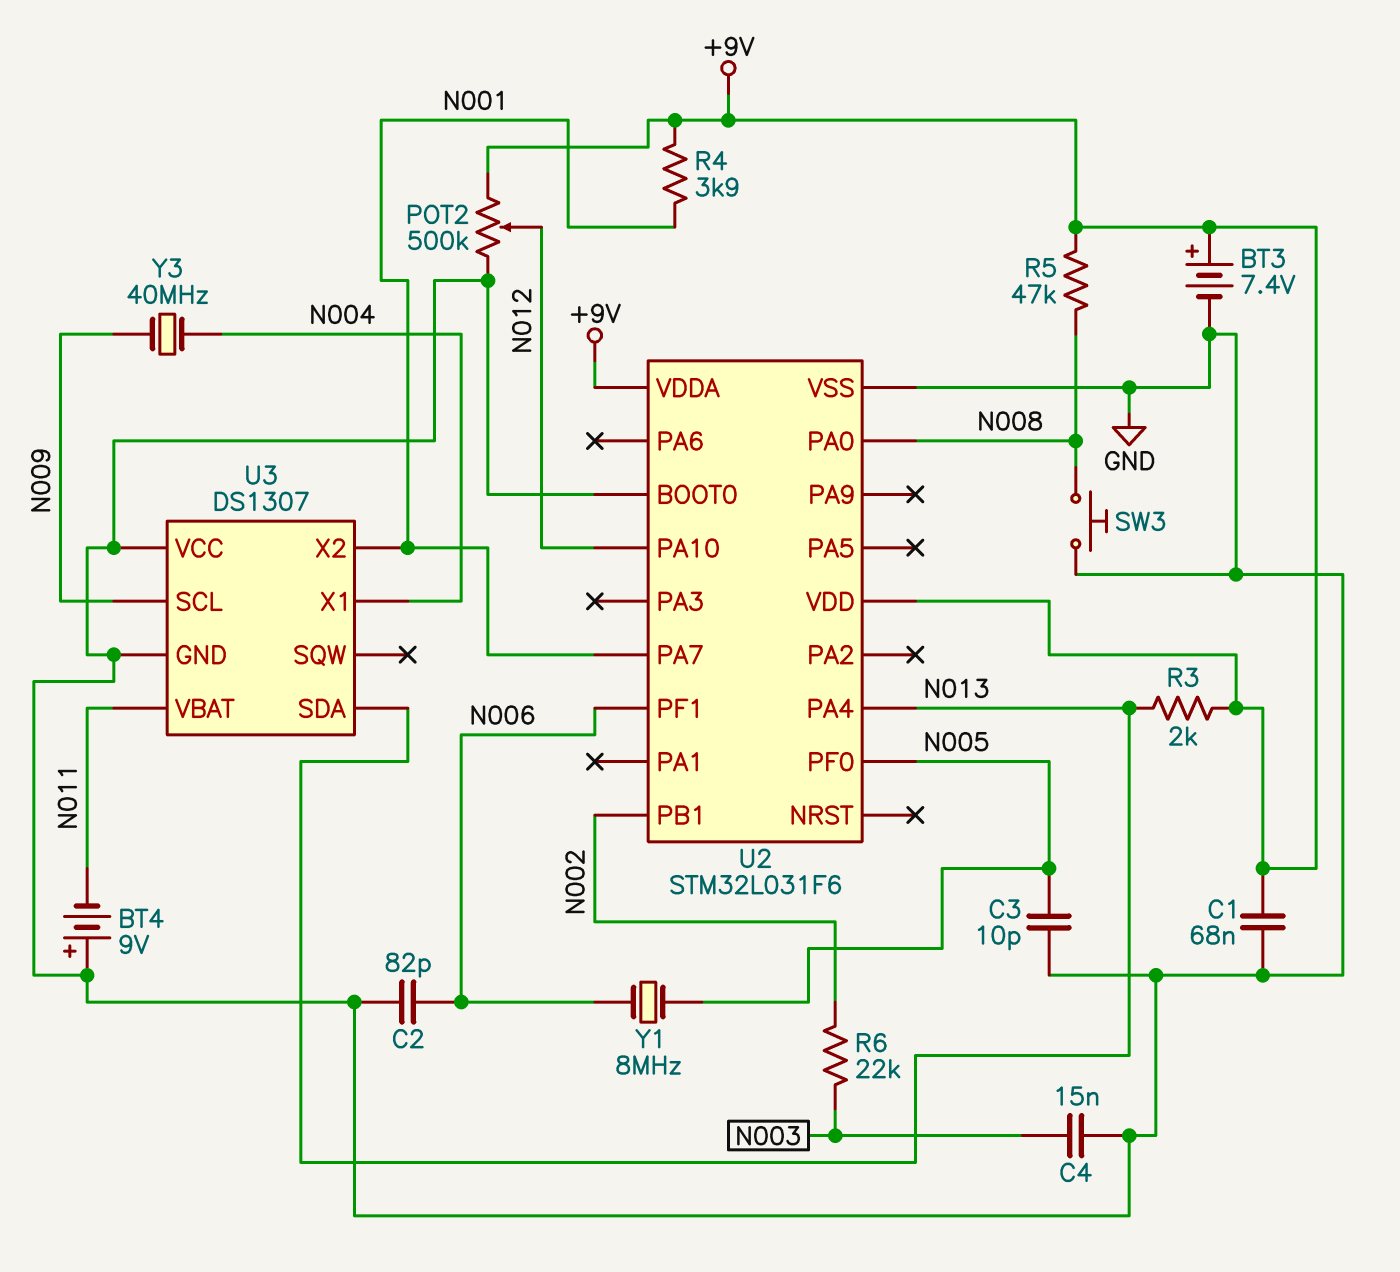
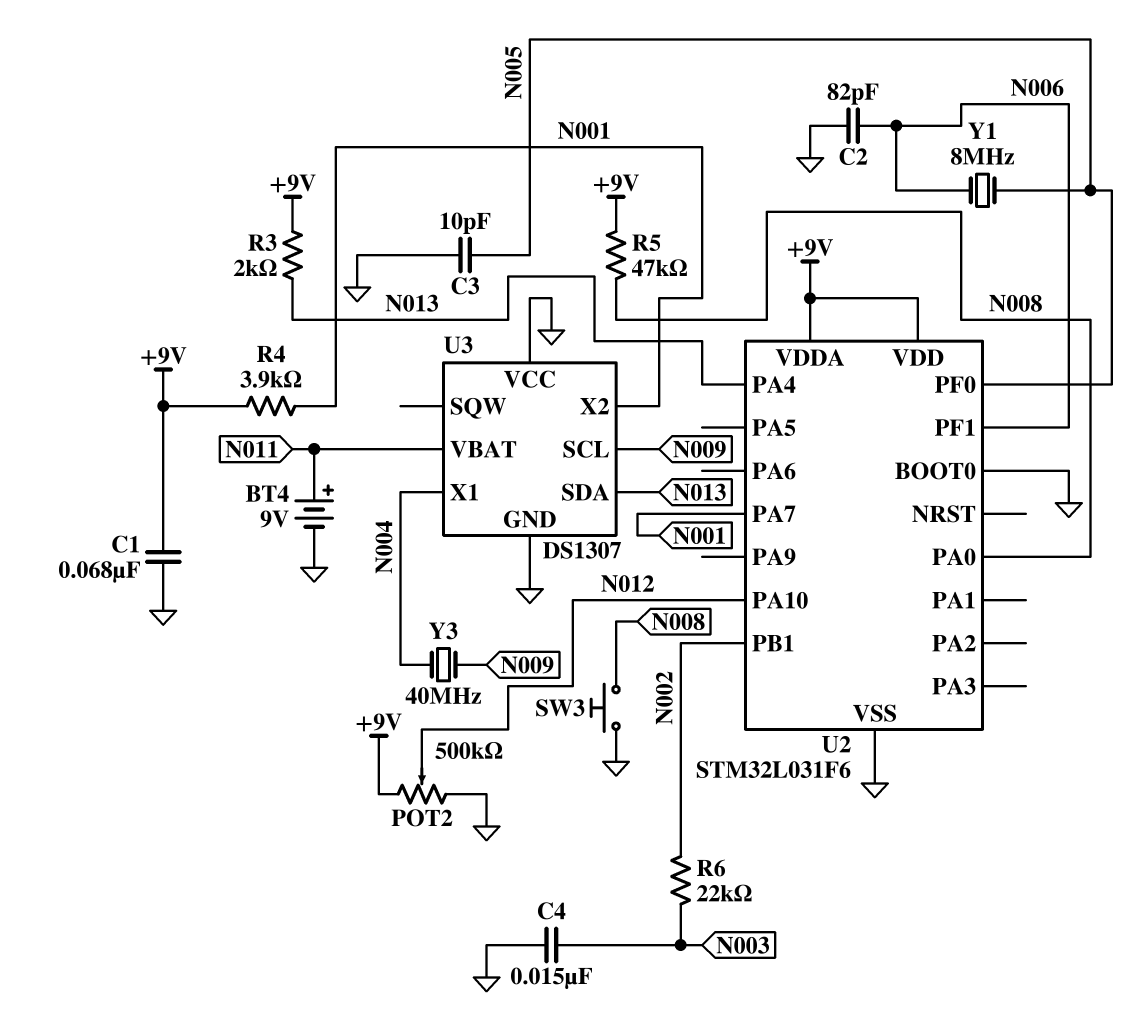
BT3: 7.4V (plus +9V, minus GND) -> none
BT4: 9V (plus GND, minus N011) -> 9V (plus N011, minus GND)

